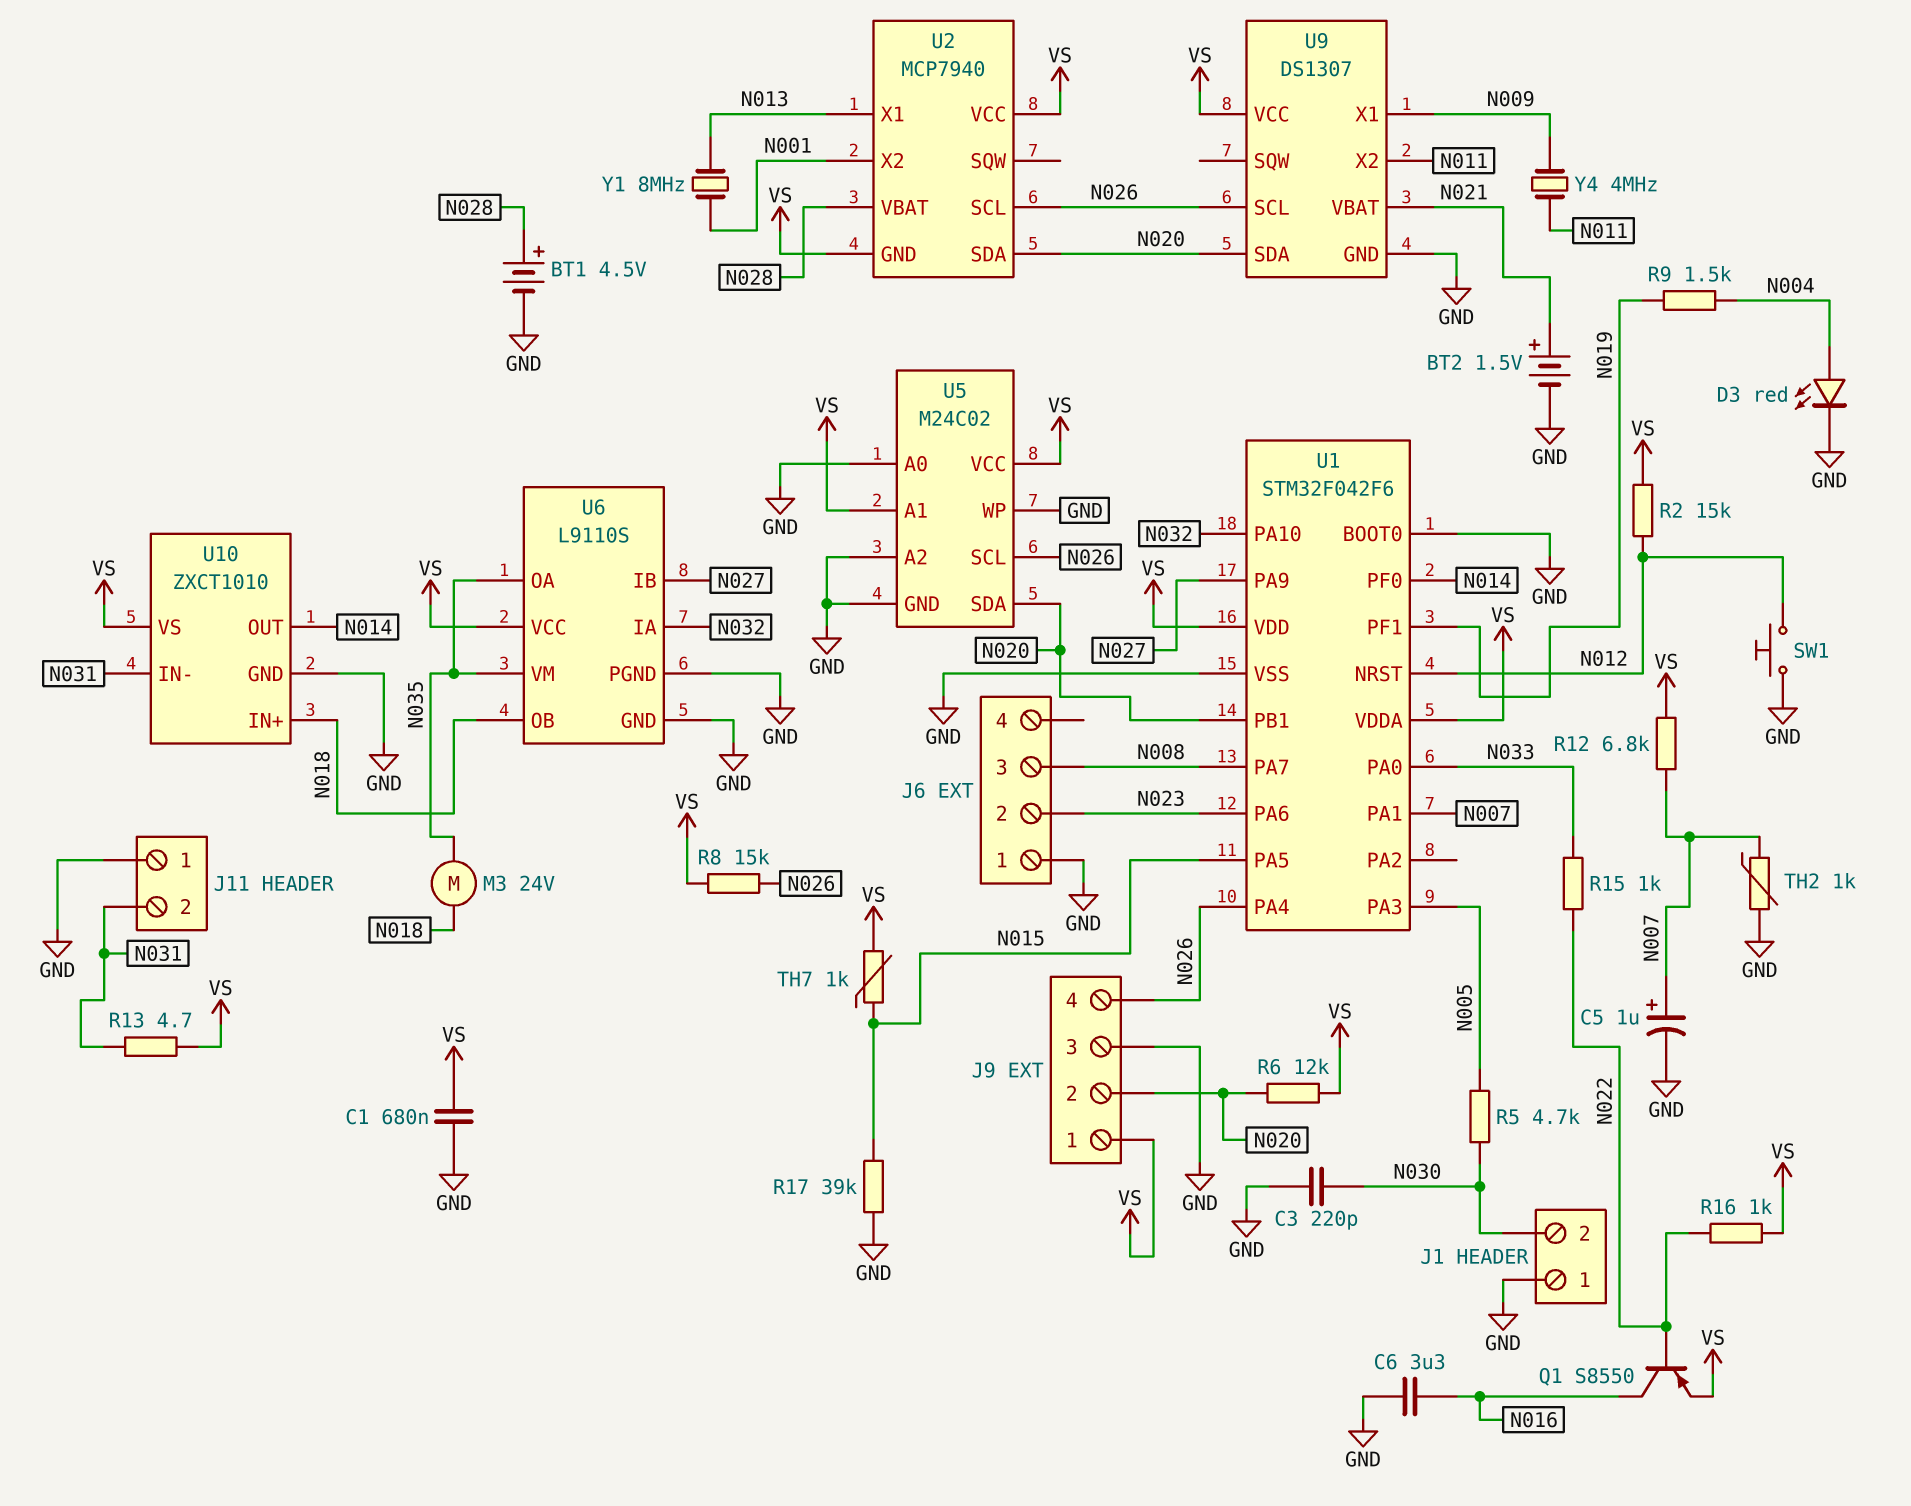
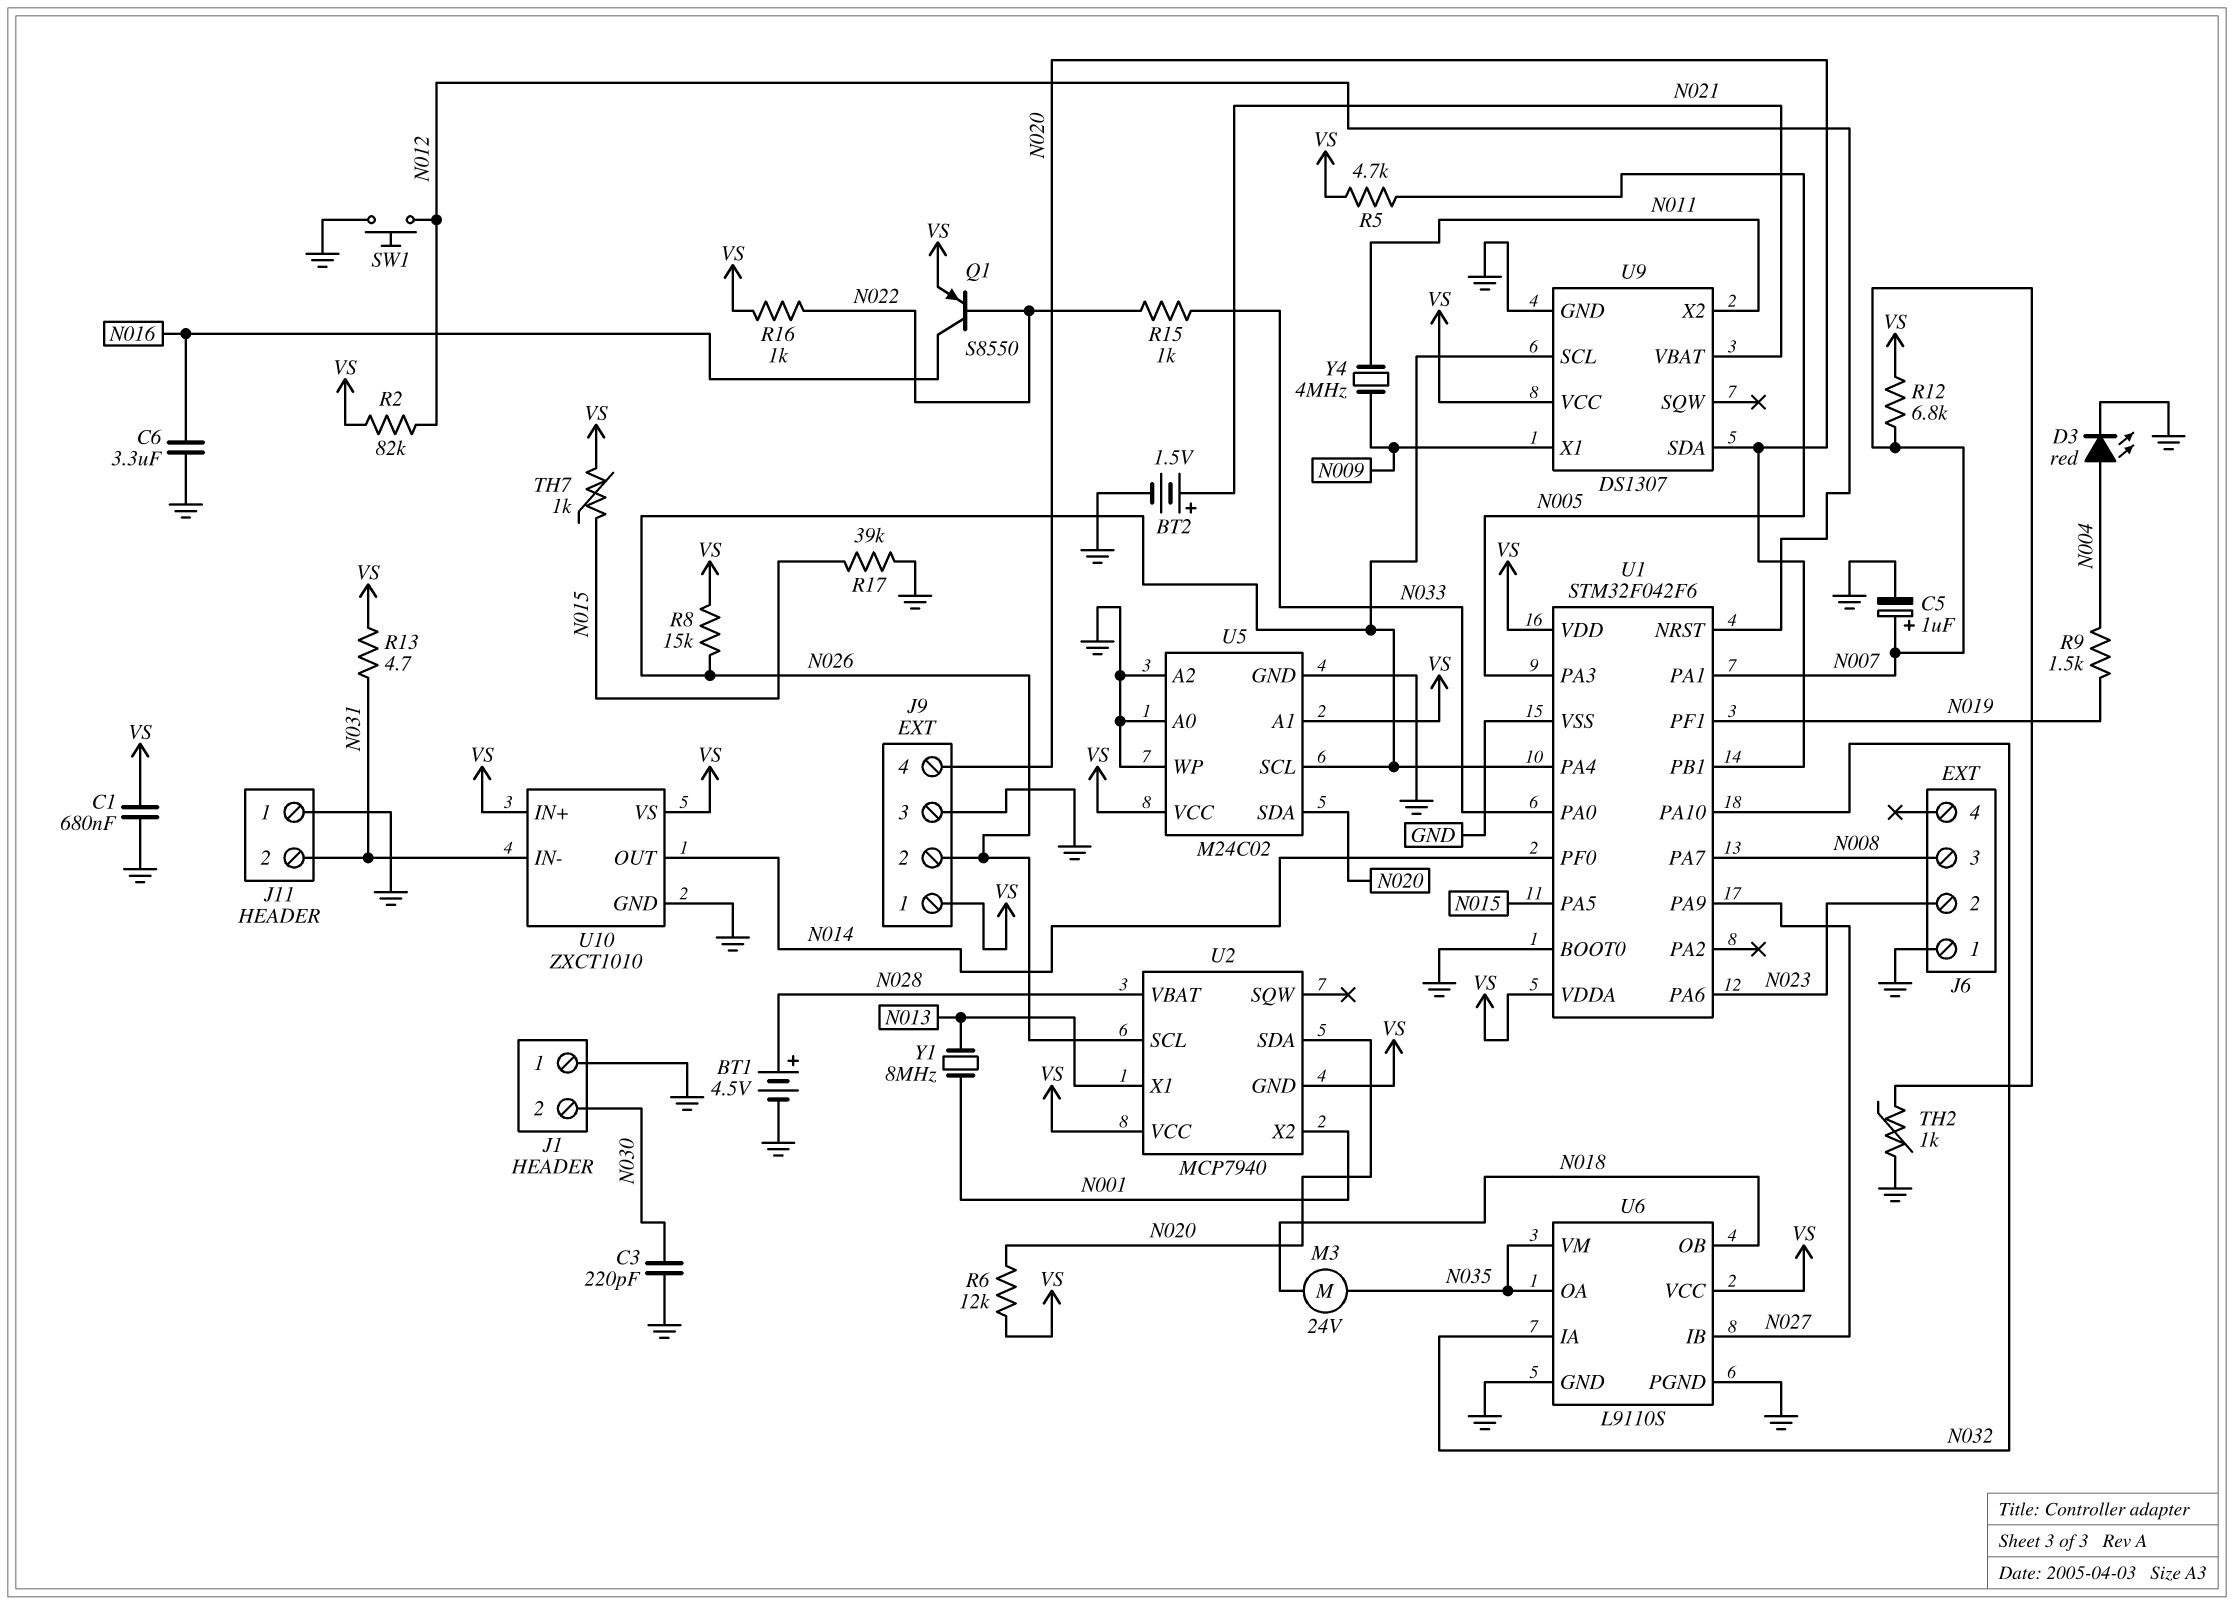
J9 pin 2: N020 -> N026
J9 pin 4: N026 -> N020
R2: 15k (N012, VS) -> 82k (N012, VS)
R5: 4.7k (N005, N030) -> 4.7k (N005, VS)
U10 pin IN+: N018 -> VS

